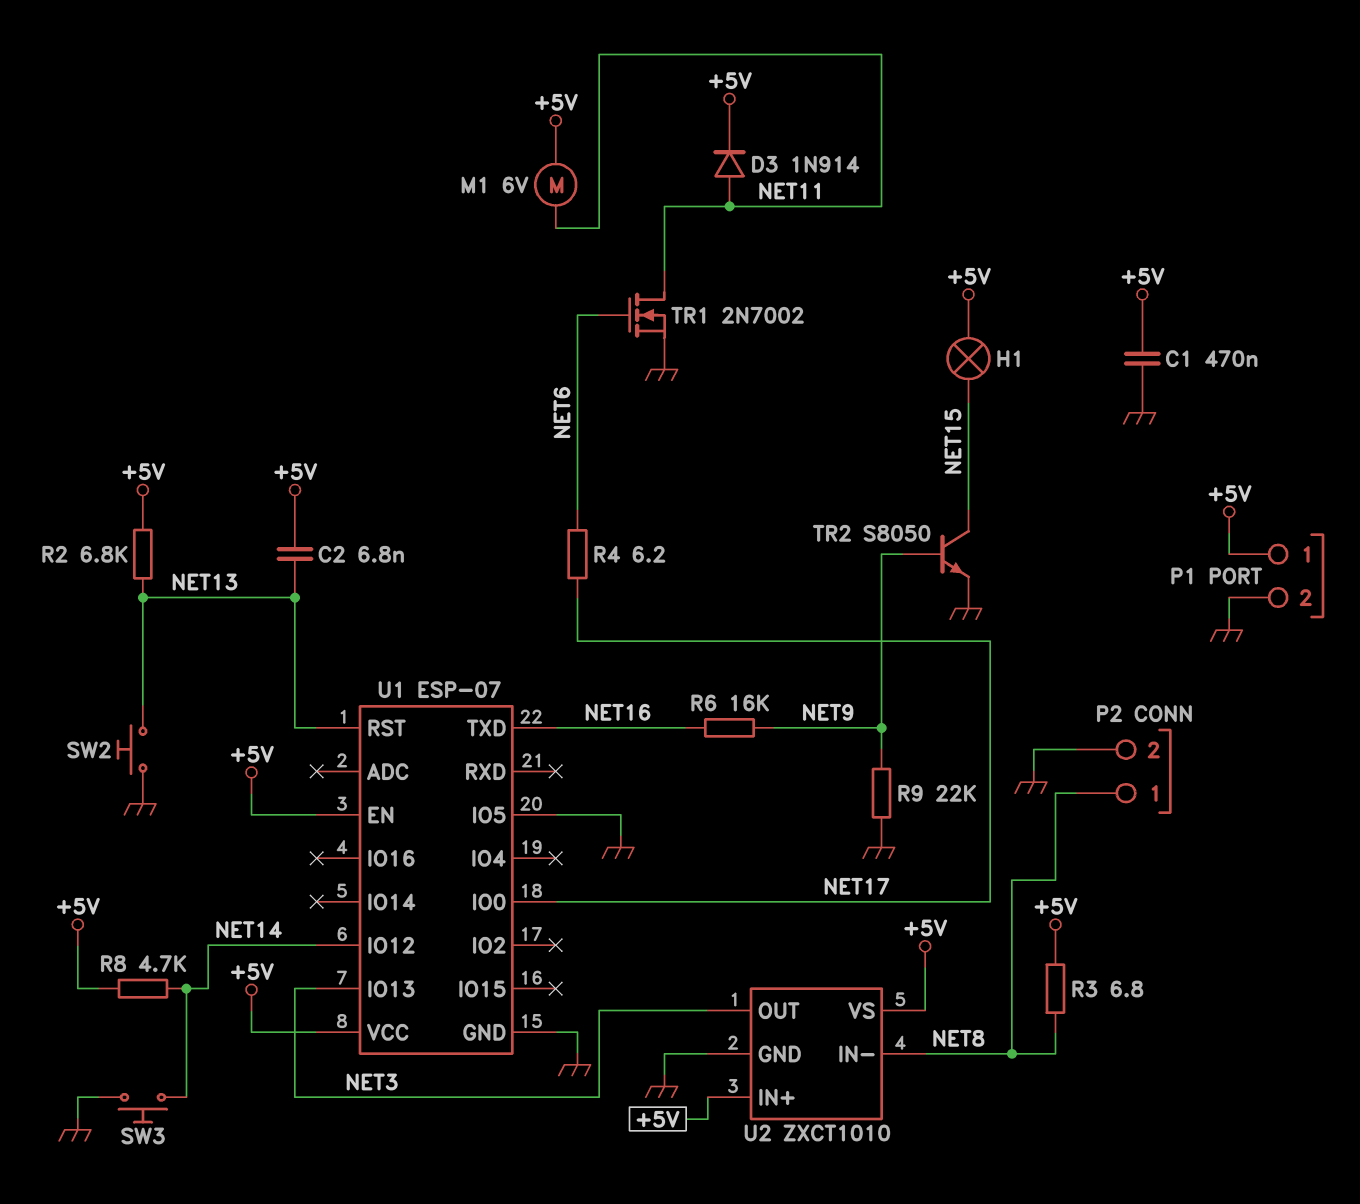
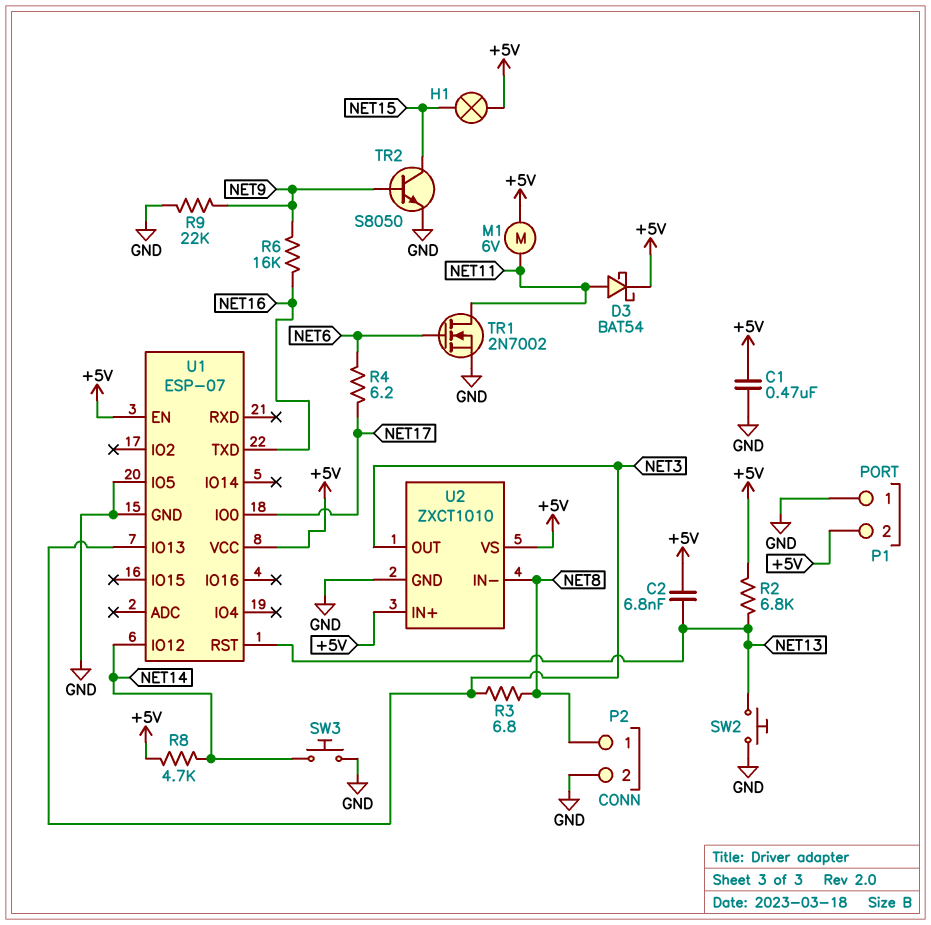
D3: diode 1N914 (A NET11, K +5V) -> schottky BAT54 (A NET11, K +5V)
P1 pin 1: +5V -> GND
P1 pin 2: GND -> +5V
R3: 6.8 (+5V, NET8) -> 6.8 (NET3, NET8)

